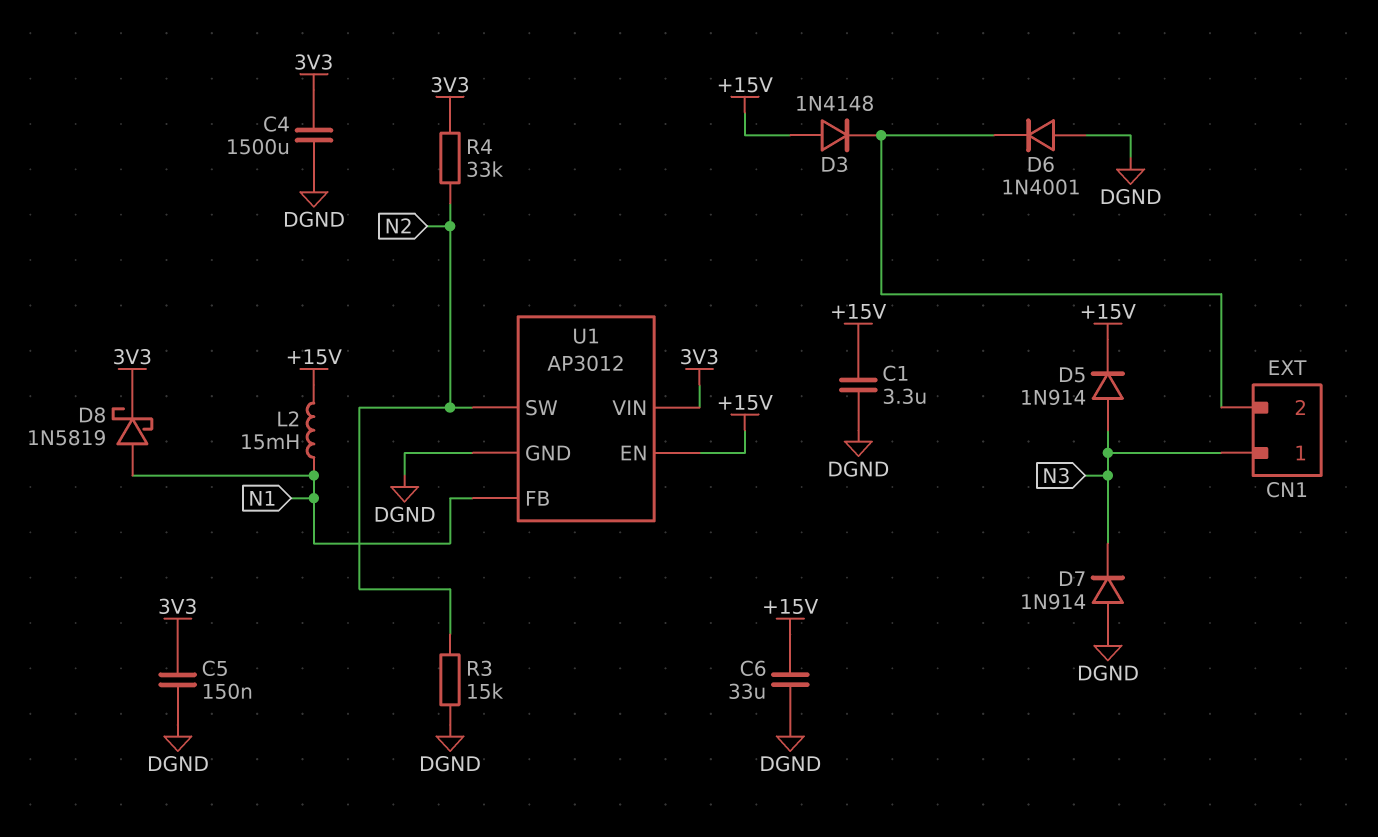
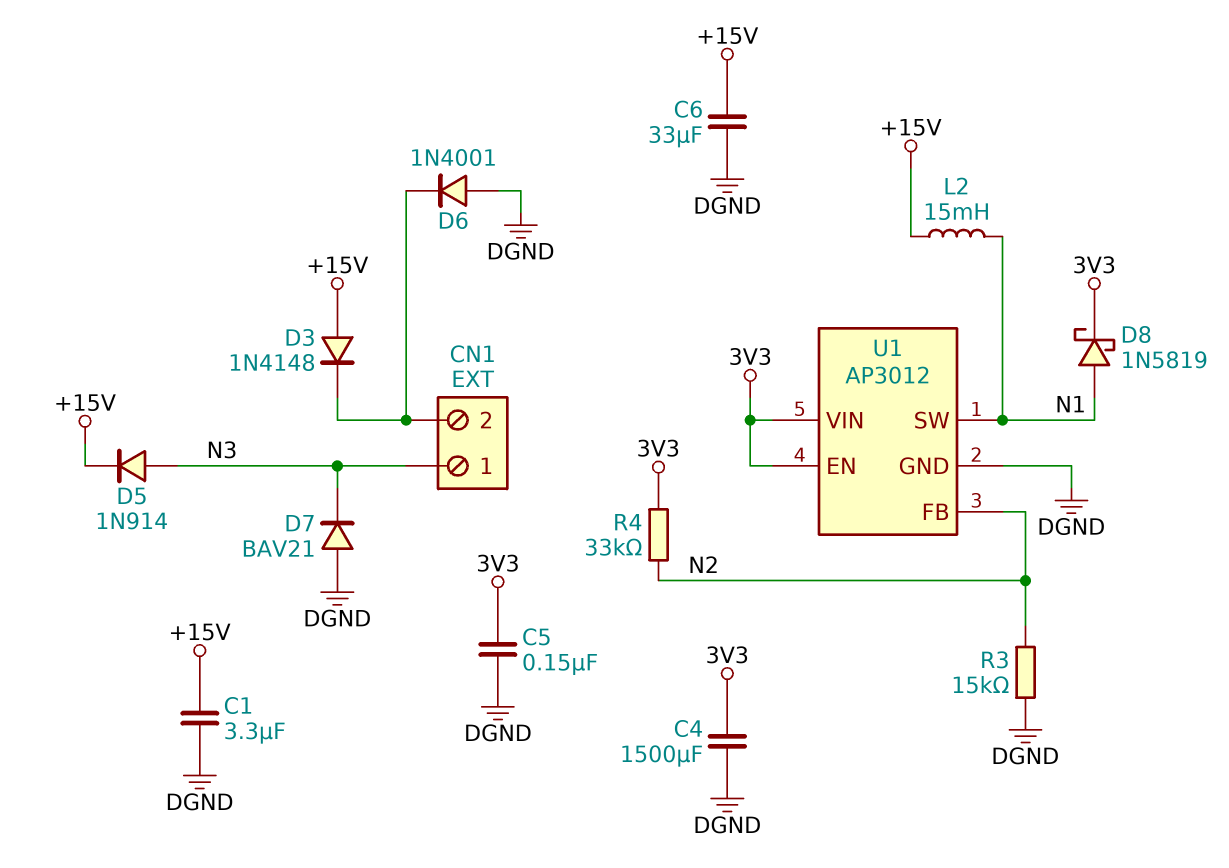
D7: diode 1N914 (A DGND, K N3) -> diode BAV21 (A DGND, K N3)
U1 pin EN: +15V -> 3V3
U1 pin FB: N1 -> N2
U1 pin SW: N2 -> N1

